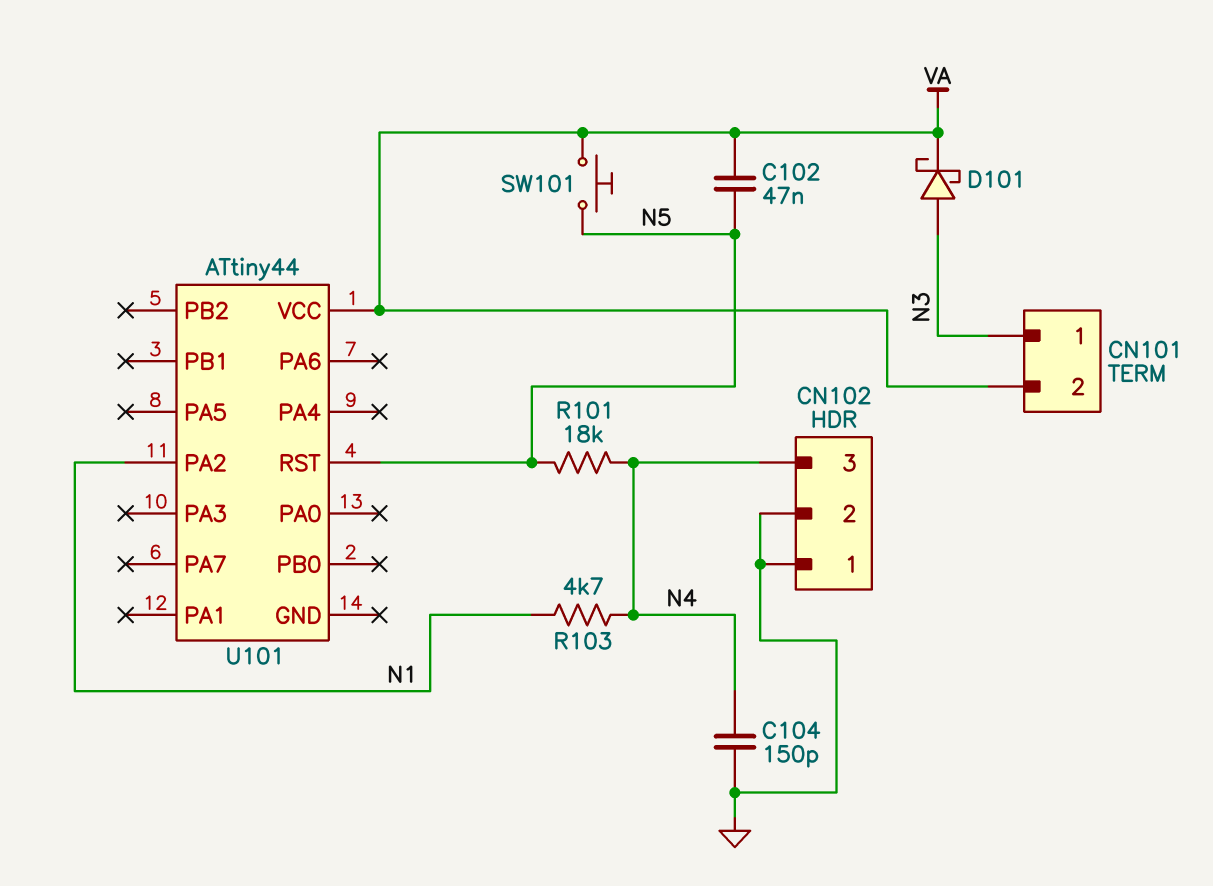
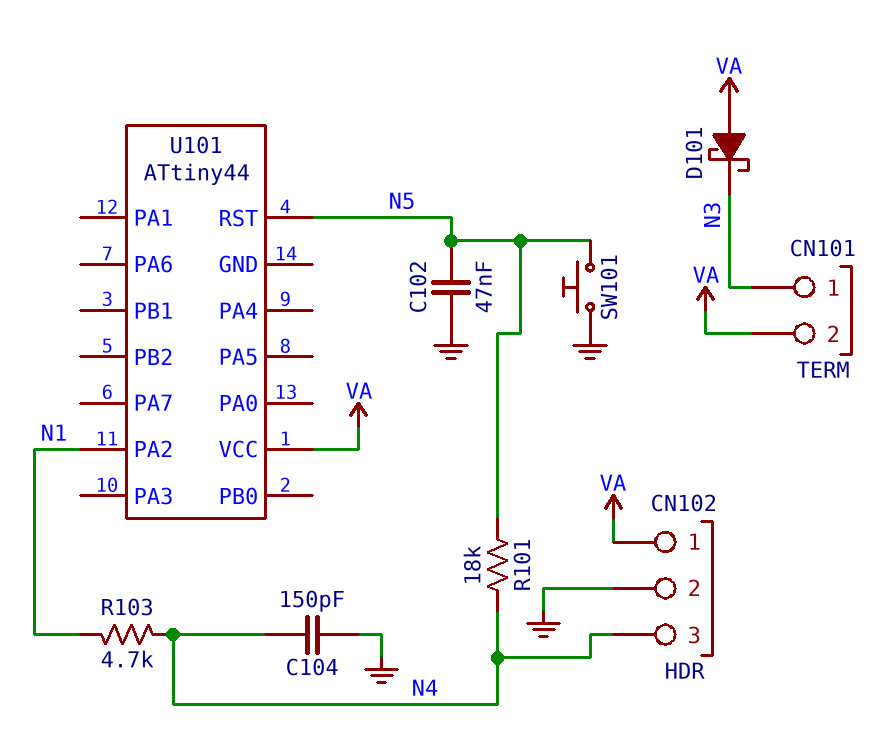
C102: 47nF (N5, VA) -> 47nF (GND, N5)
CN102 pin 1: GND -> VA
D101: schottky (A N3, K VA) -> schottky (A VA, K N3)
SW101: button (N5, VA) -> button (GND, N5)

